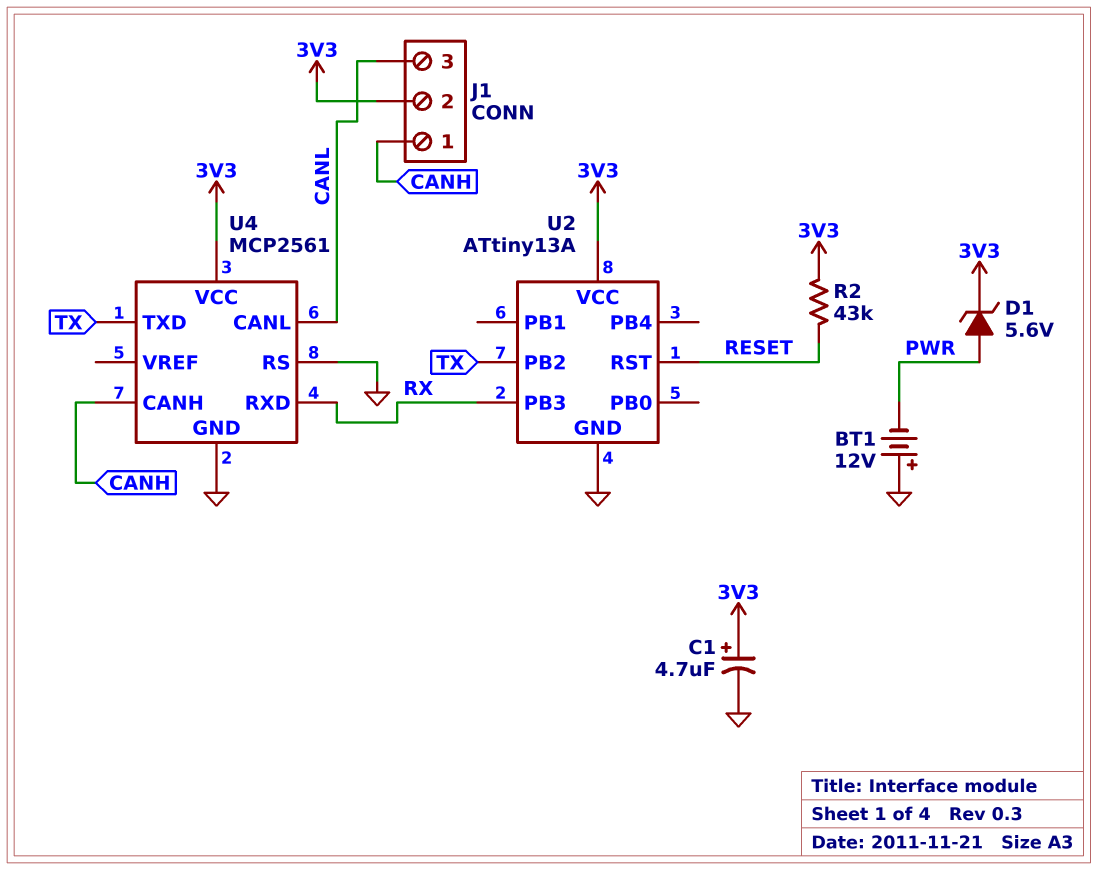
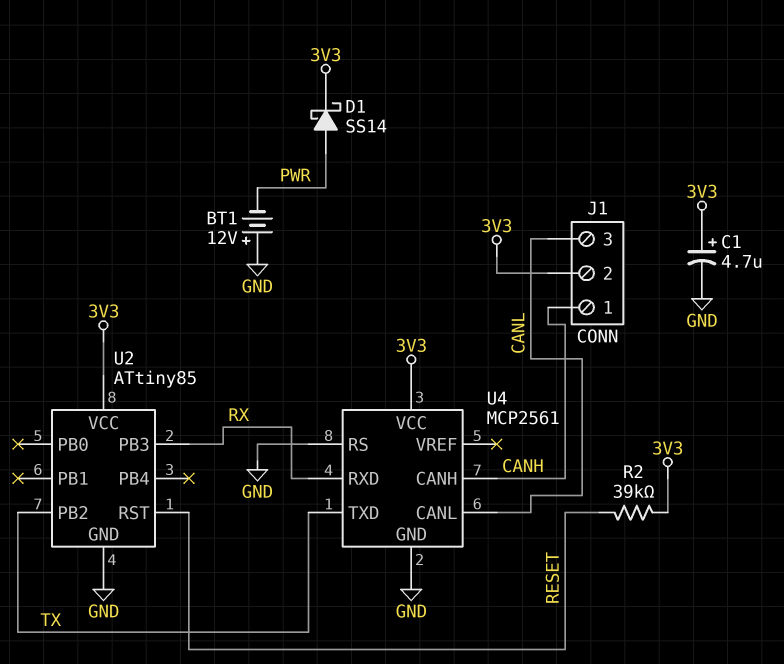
D1: zener 5.6V (A PWR, K 3V3) -> schottky SS14 (A PWR, K 3V3)
R2: 43k (3V3, RESET) -> 39k (3V3, RESET)
U2: ATtiny13A -> ATtiny85

